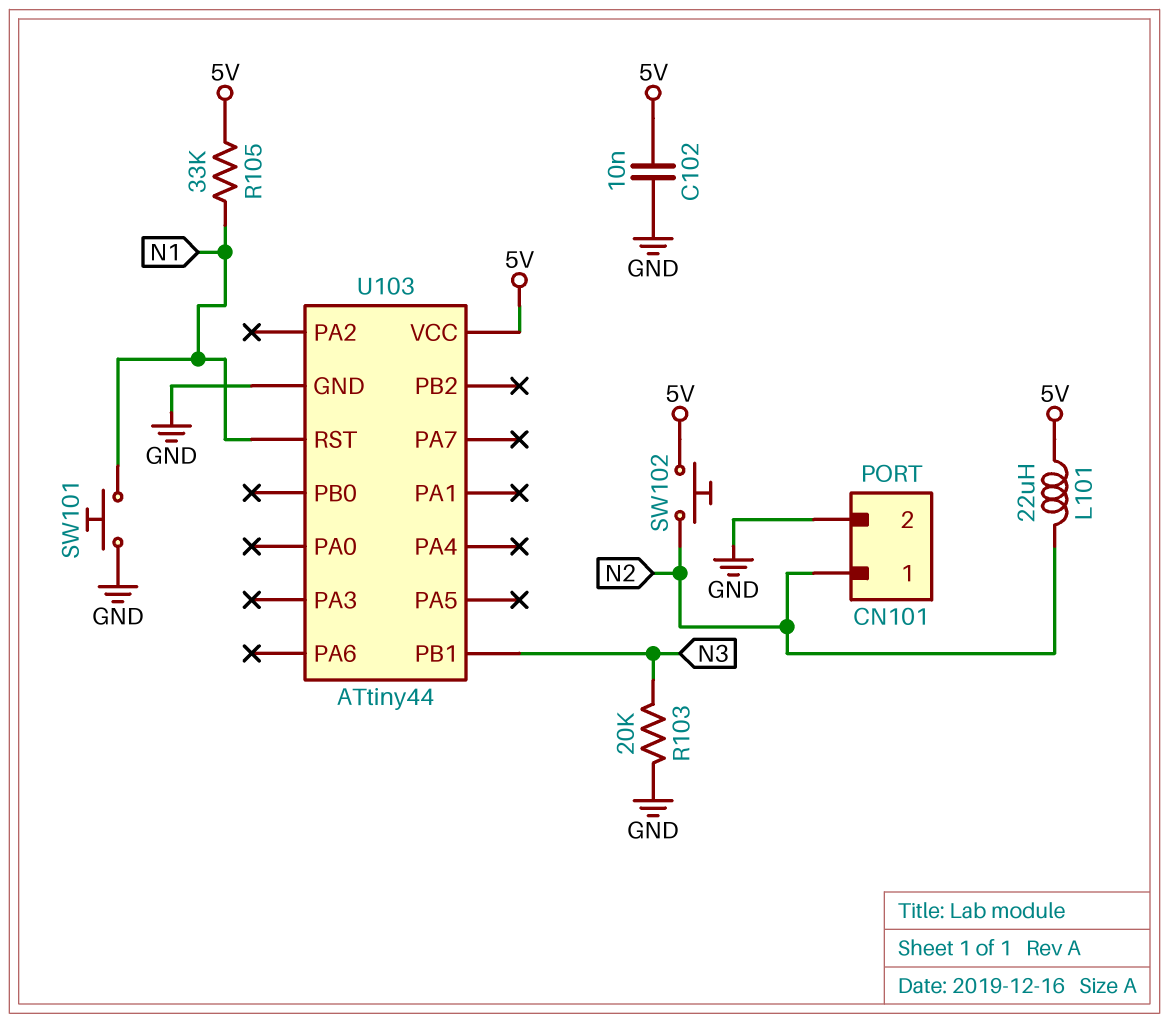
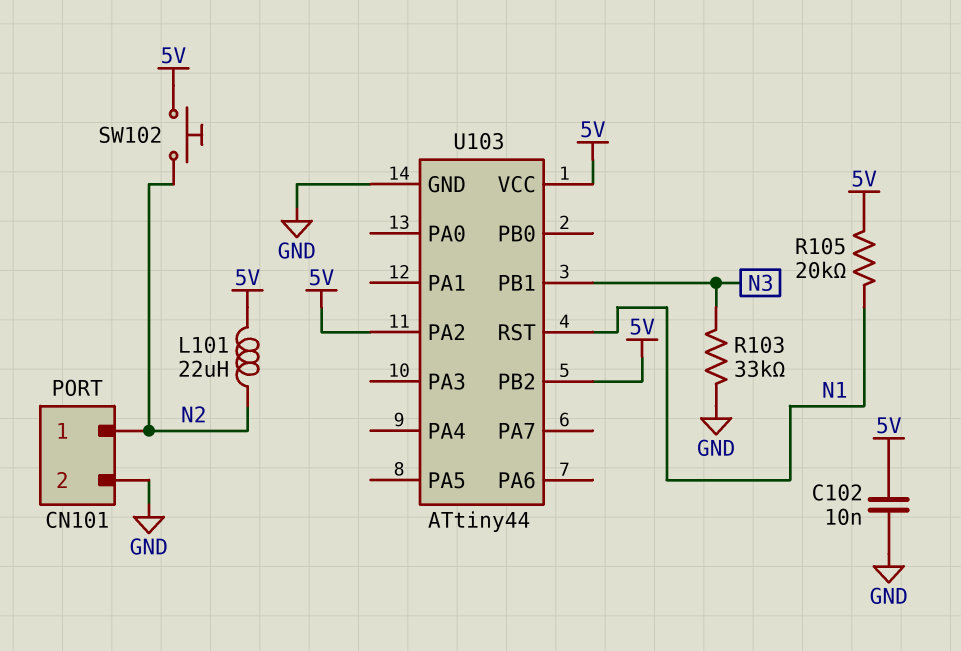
R103: 20k (GND, N3) -> 33k (GND, N3)
R105: 33k (5V, N1) -> 20k (5V, N1)
SW101: button (GND, N1) -> none
U103 pin PA2: none -> 5V
U103 pin PB2: none -> 5V

